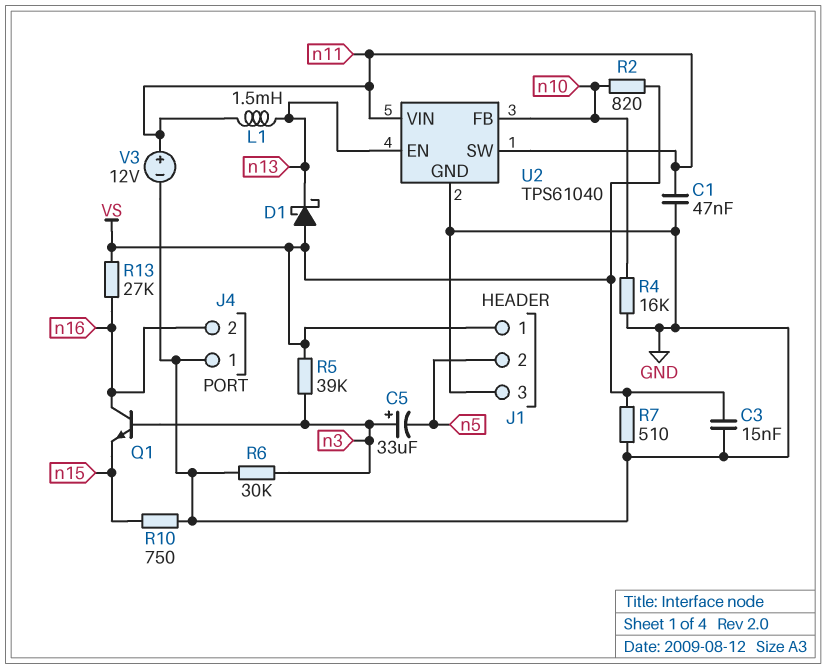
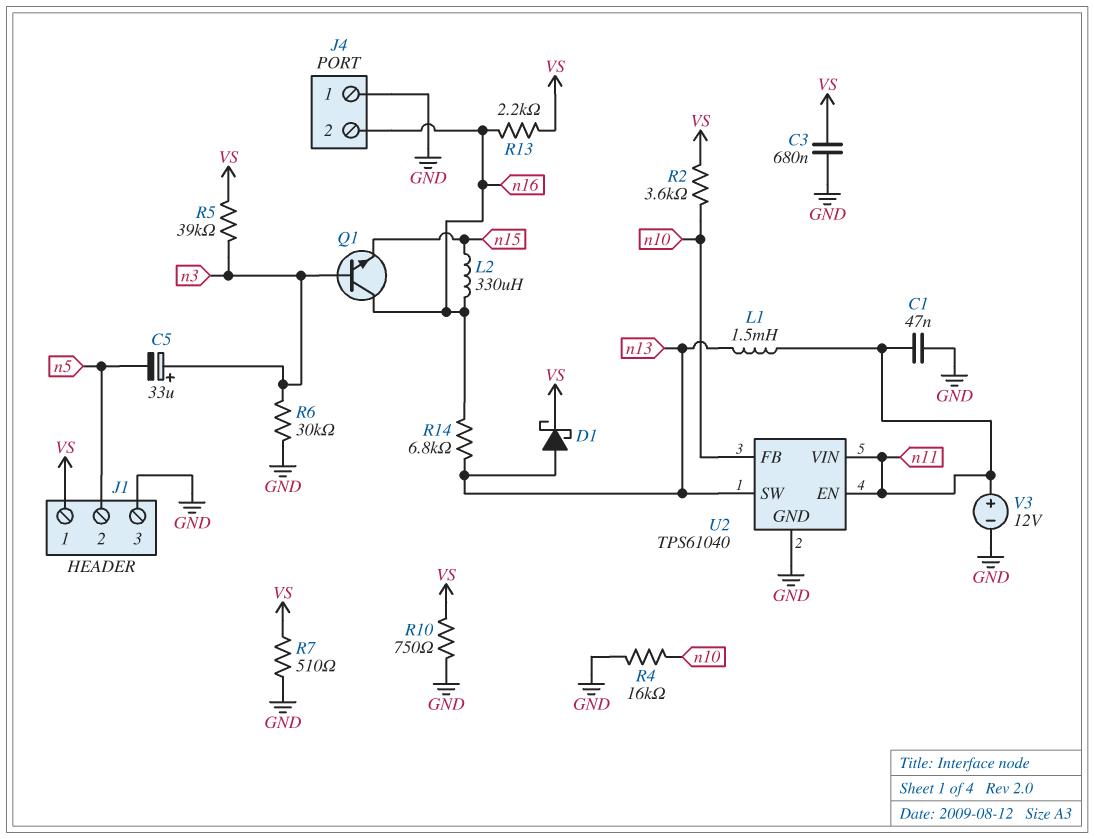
C3: 15nF (GND, VS) -> 680nF (GND, VS)
D1: schottky (A VS, K n13) -> schottky (A n13, K VS)
L2: none -> 330uH (n15, n16)
R2: 820 (VS, n10) -> 3.6k (VS, n10)
R10: 750 (GND, n15) -> 750 (GND, VS)
R13: 27k (VS, n16) -> 2.2k (VS, n16)
R14: none -> 6.8k (n13, n16)
U2 pin EN: n13 -> n11
U2 pin SW: n11 -> n13

